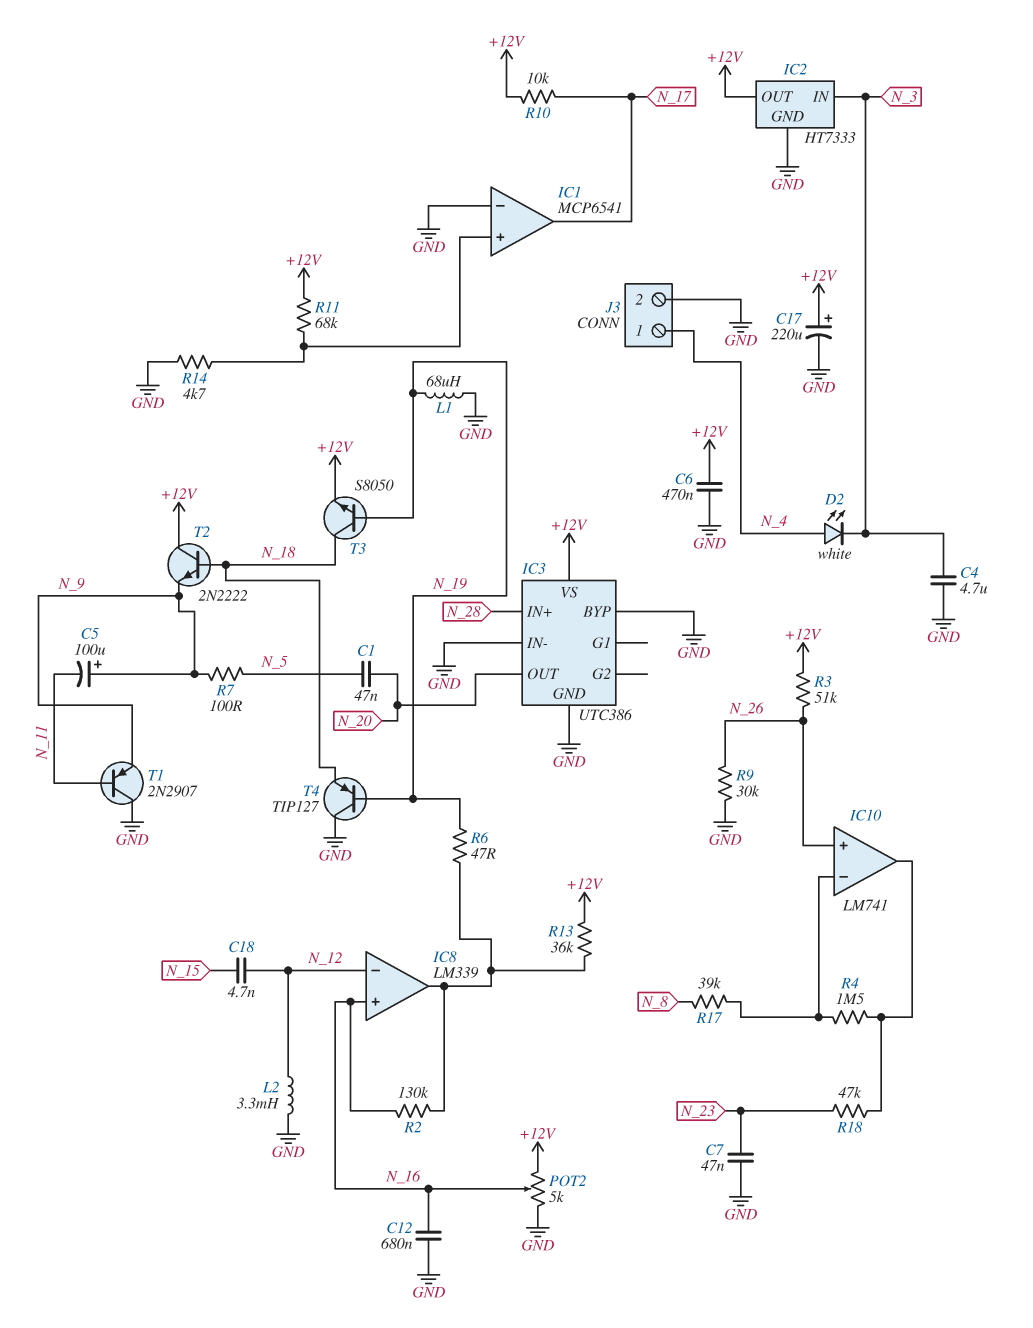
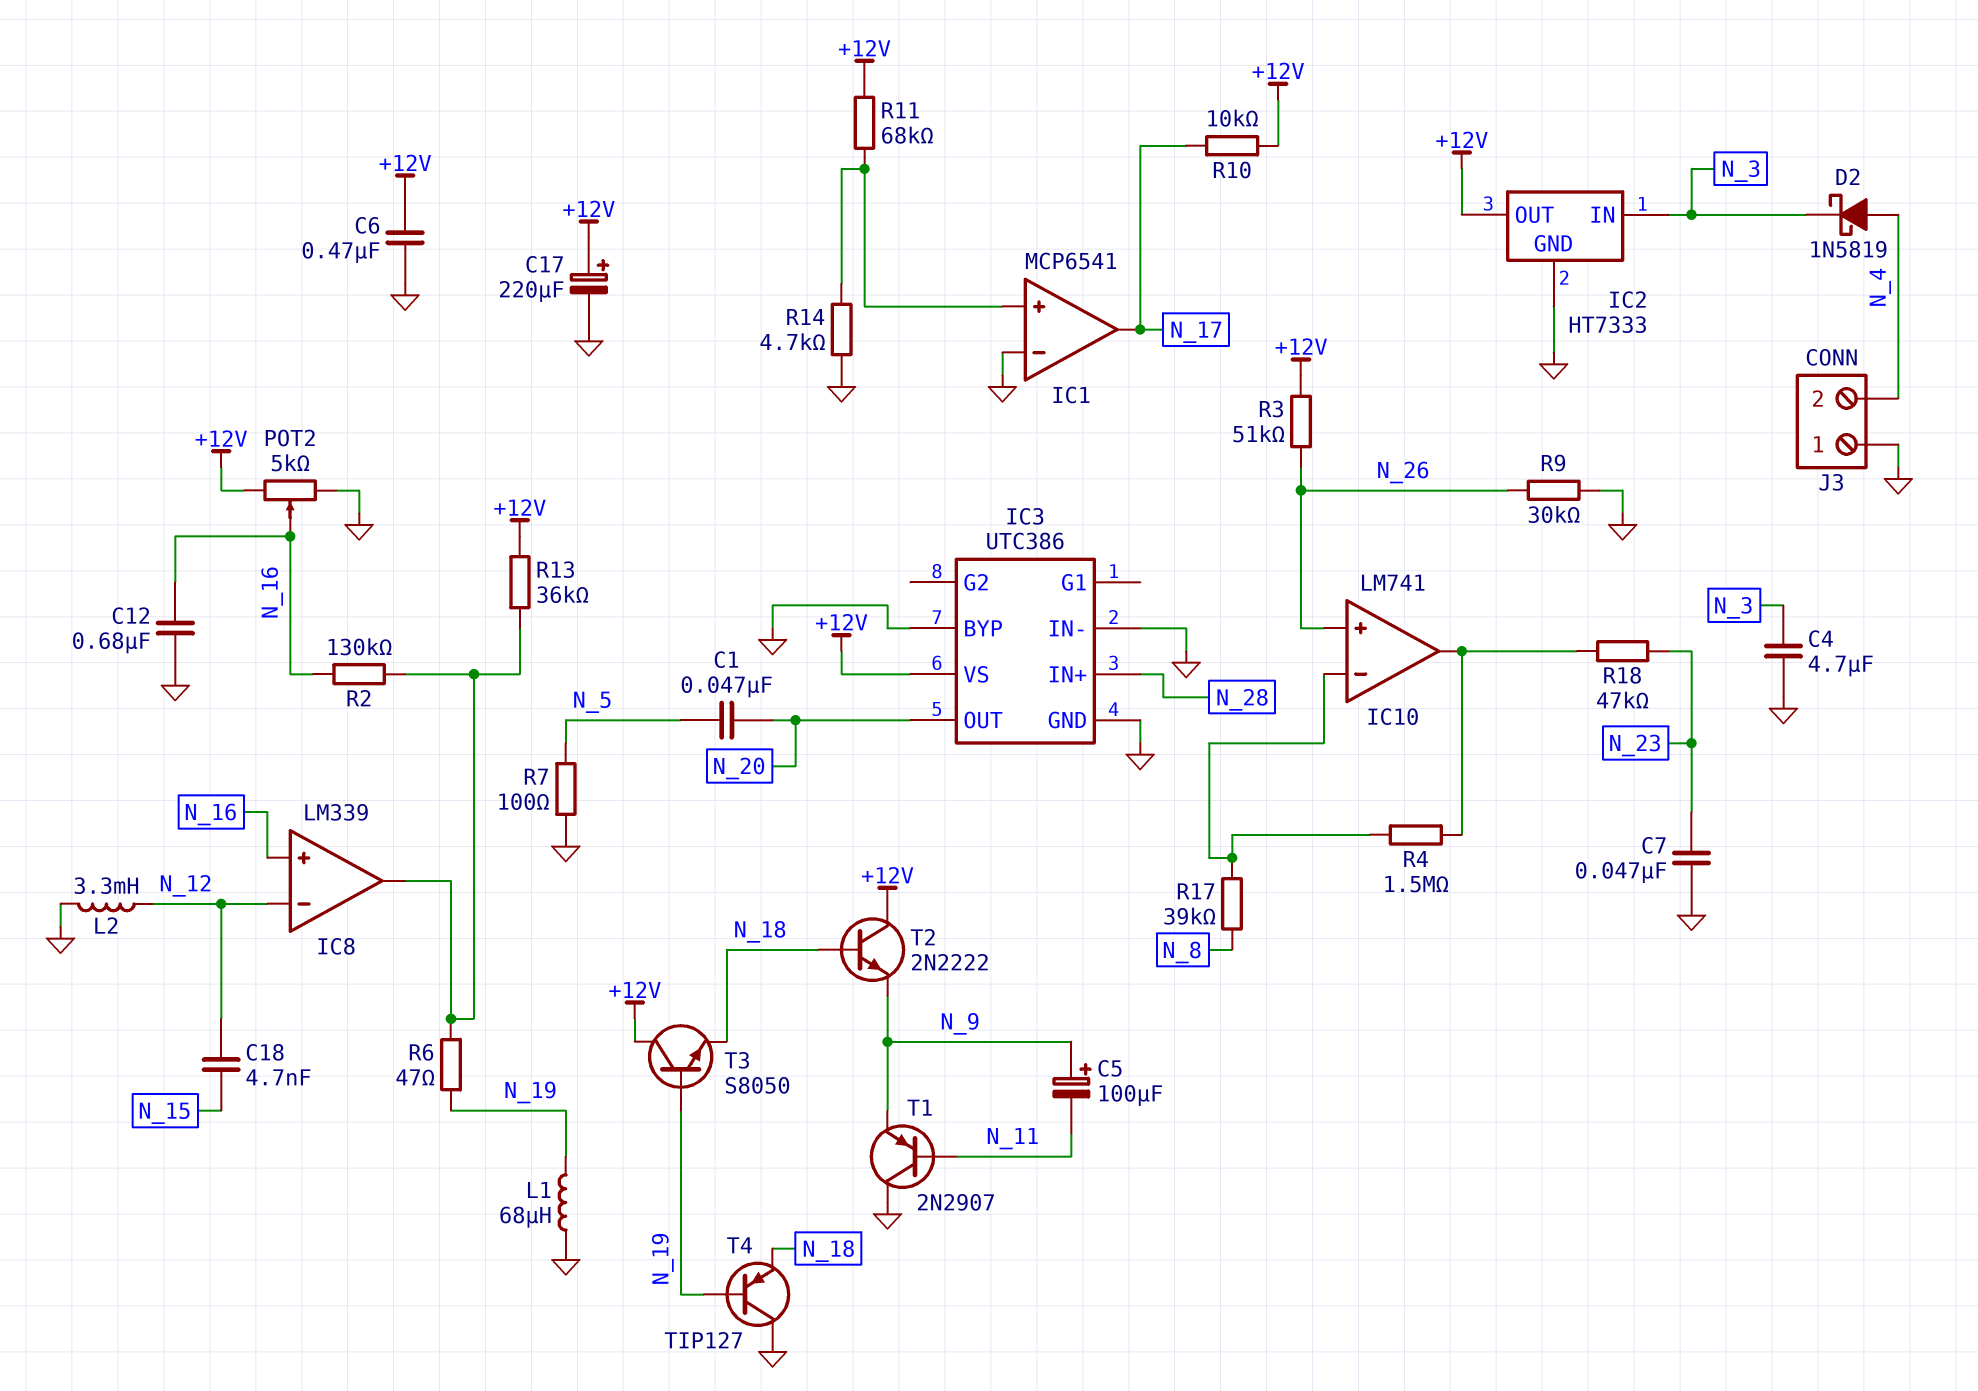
D2: LED white (A N_4, K N_3) -> schottky 1N5819 (A N_4, K N_3)
J3 pin 1: N_4 -> GND
J3 pin 2: GND -> N_4
R7: 100 (N_5, N_9) -> 100 (GND, N_5)
T3: NPN S8050 (B N_19, C N_18, E +12V) -> NPN S8050 (B N_19, C +12V, E N_18)

